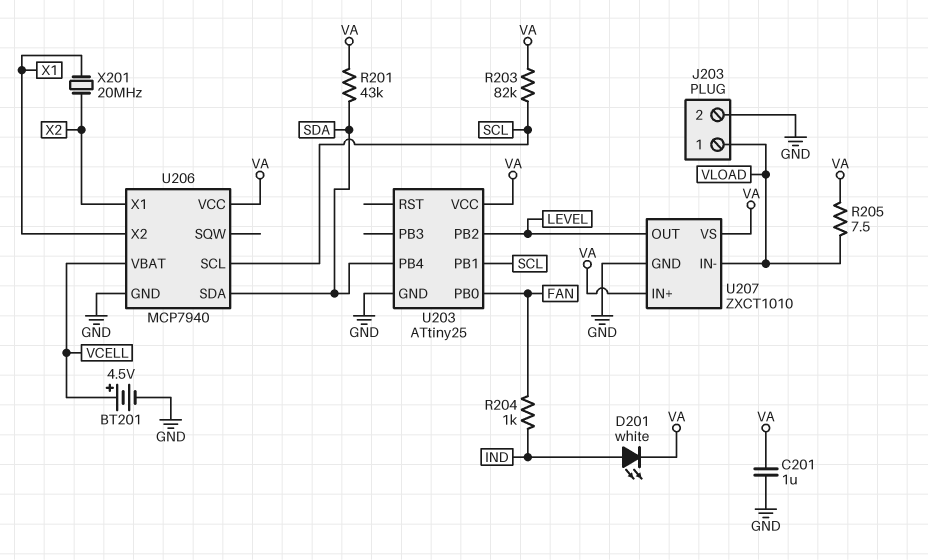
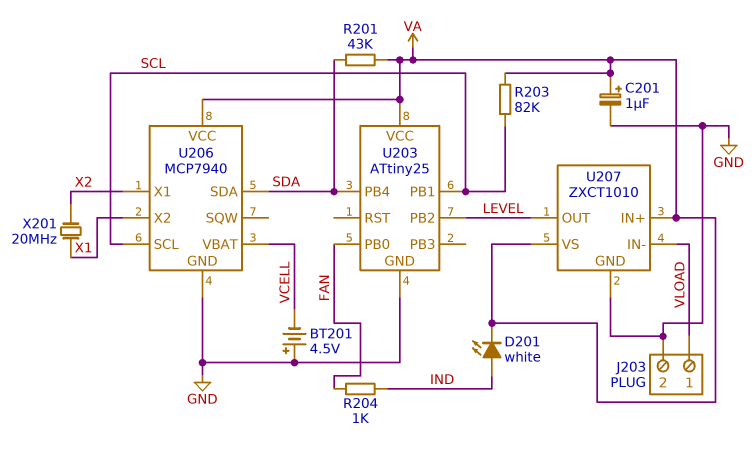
BT201: 4.5V (plus VCELL, minus GND) -> 4.5V (plus GND, minus VCELL)
C201: 1uF (GND, VA) -> 1uF (plus VA, minus GND)
R205: 7.5 (VA, VLOAD) -> none

